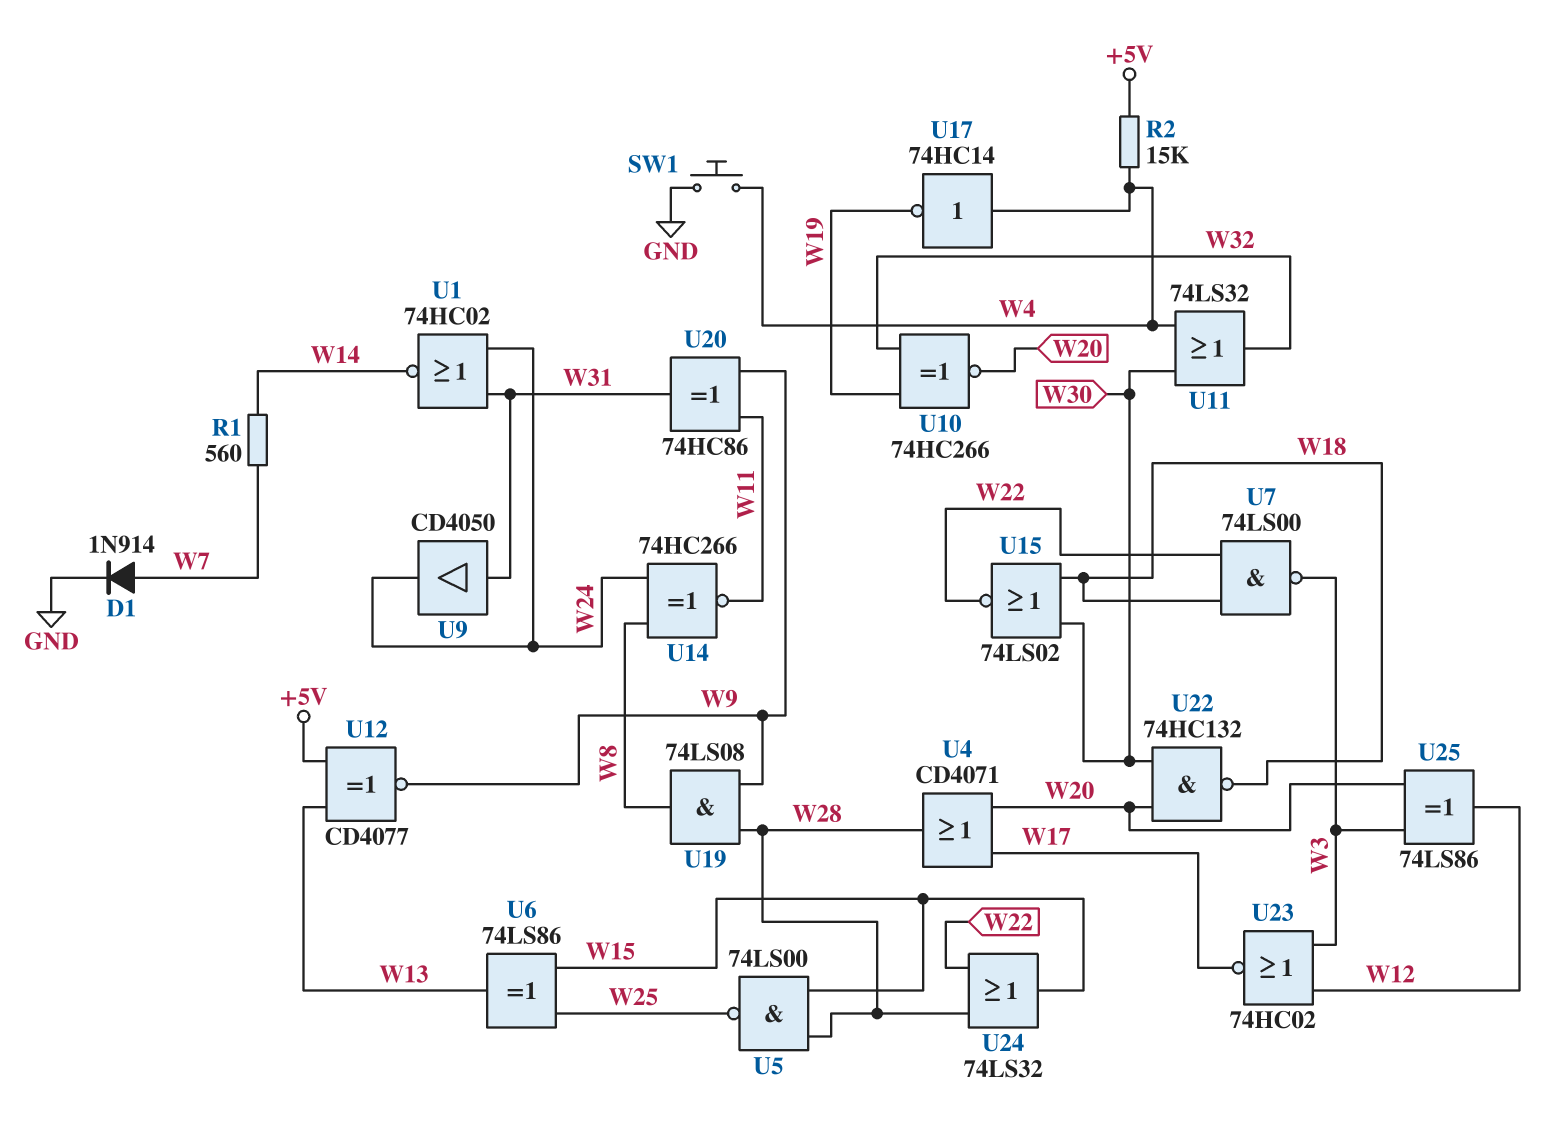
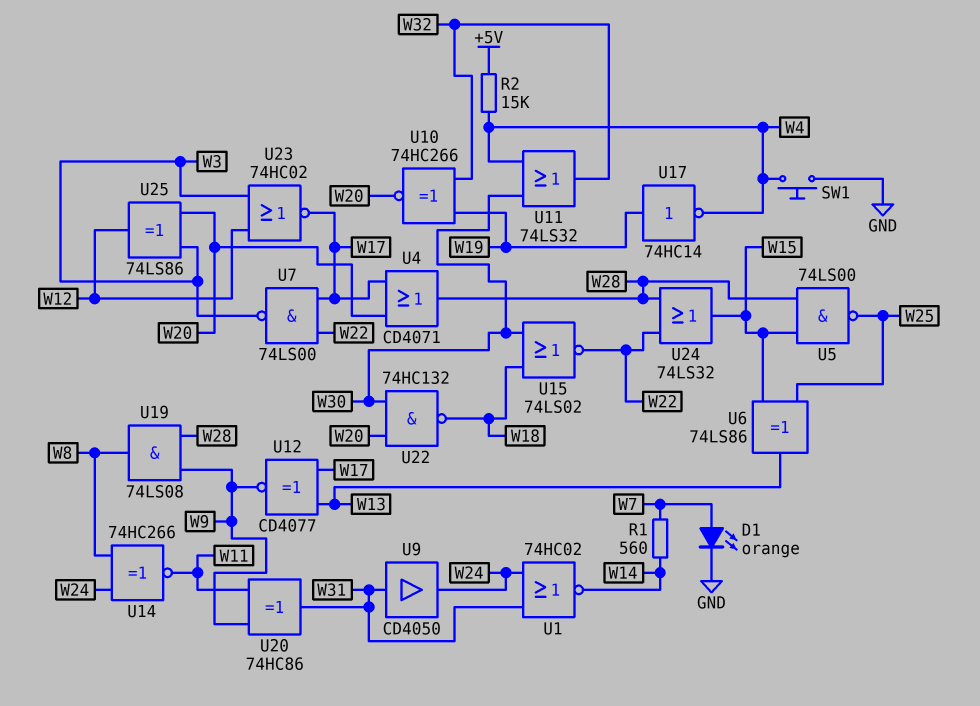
D1: diode 1N914 (A W7, K GND) -> LED orange (A W7, K GND)
U7: NAND 74LS00 (in W18, in W22, out W3) -> NAND 74LS00 (in W17, in W22, out W3)
U12: XNOR CD4077 (in +5V, in W13, out W9) -> XNOR CD4077 (in W13, in W17, out W9)
U17: NOT 74HC14 (in W4, out W19) -> NOT 74HC14 (in W19, out W4)

